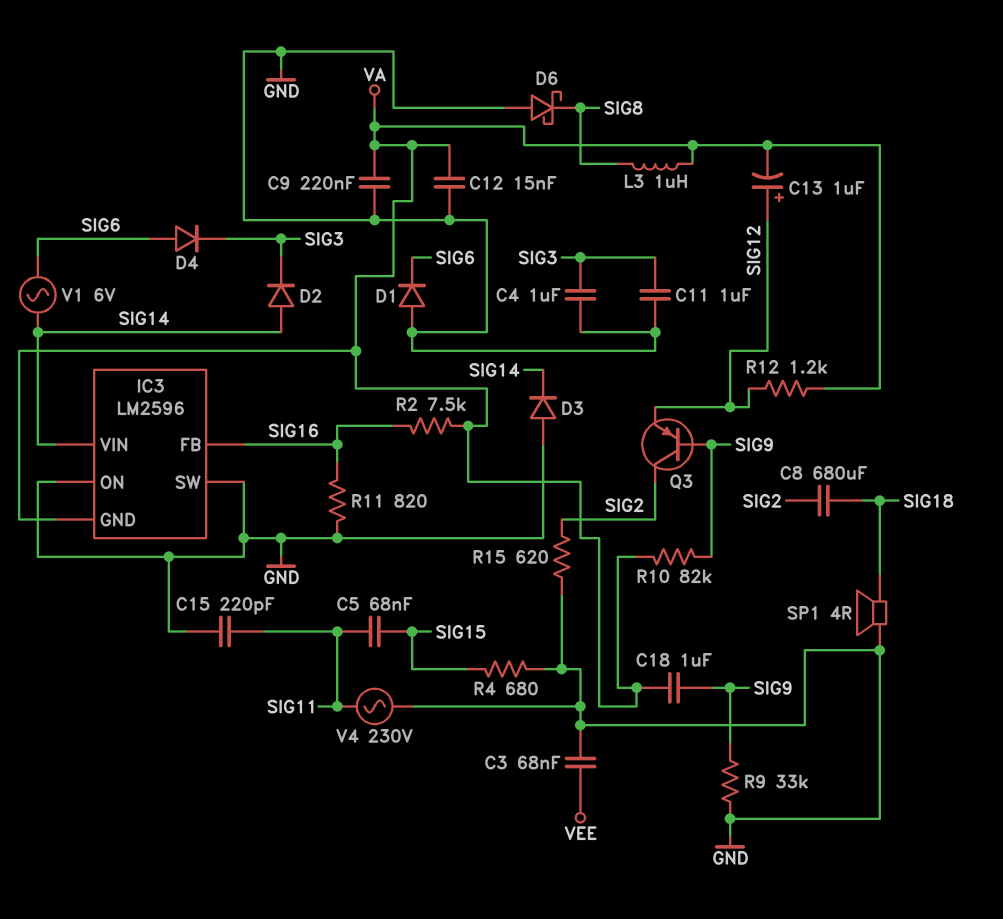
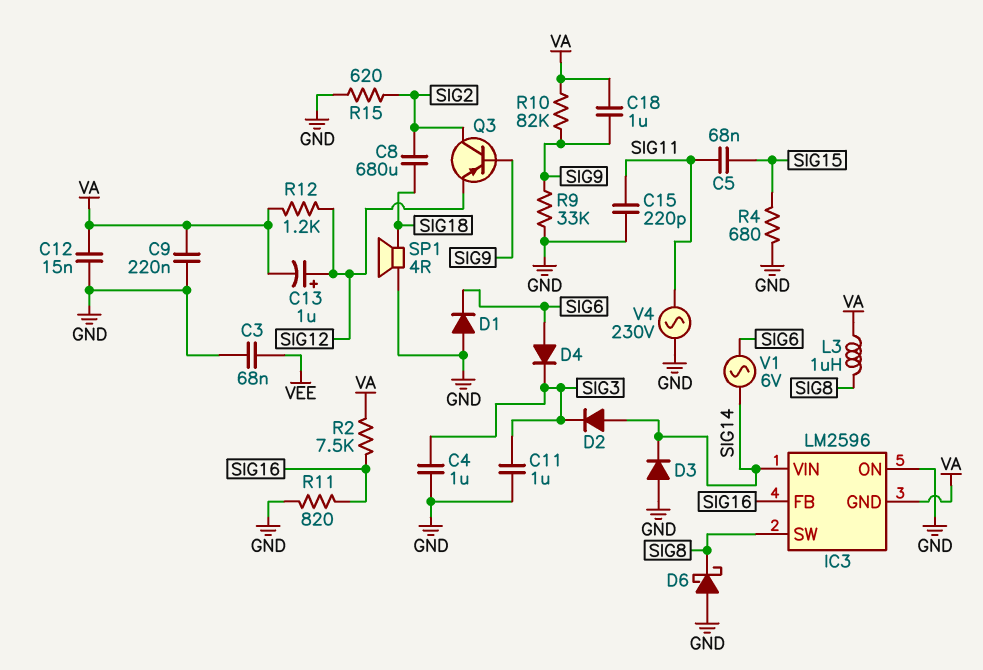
IC3 pin SW: GND -> SIG8

